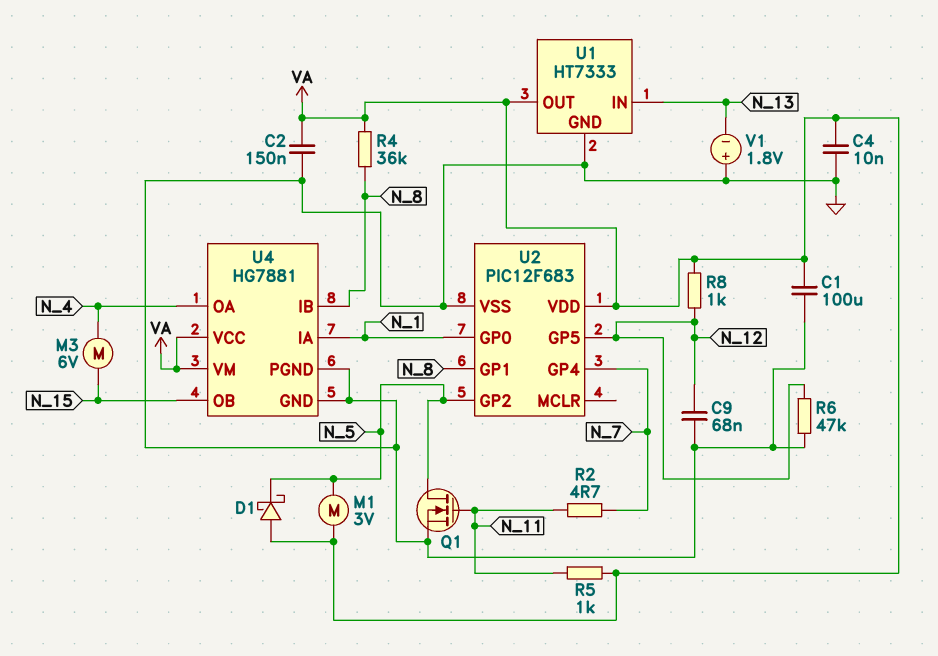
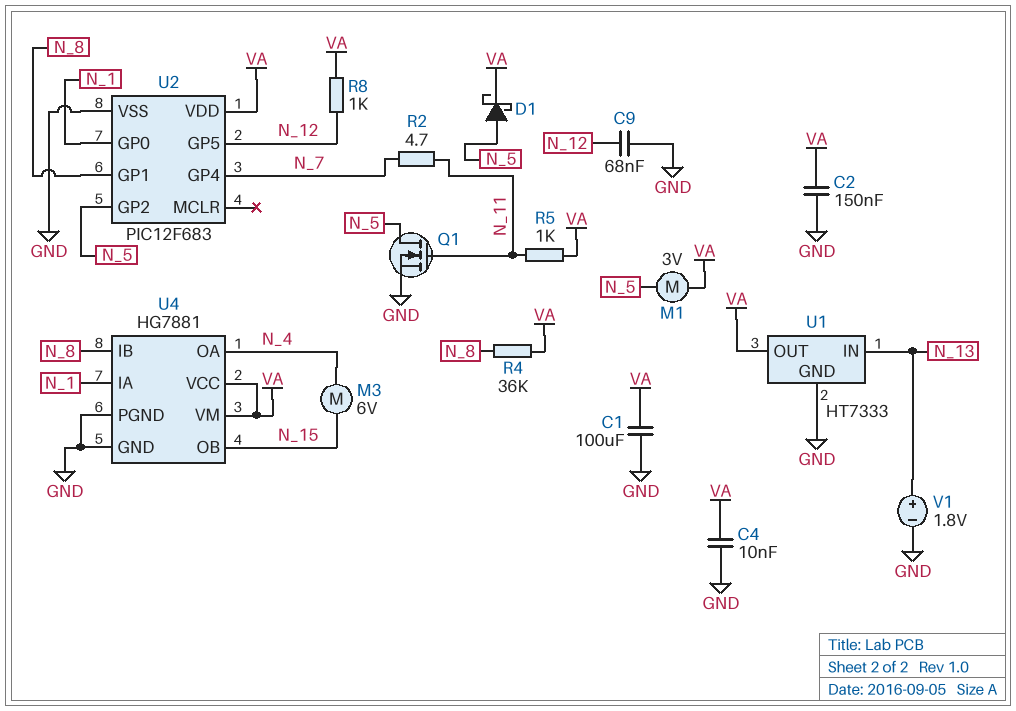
D1: schottky (A VA, K N_5) -> schottky (A N_5, K VA)
R6: 47k (GND, N_12) -> none
V1: 1.8V (plus GND, minus N_13) -> 1.8V (plus N_13, minus GND)

